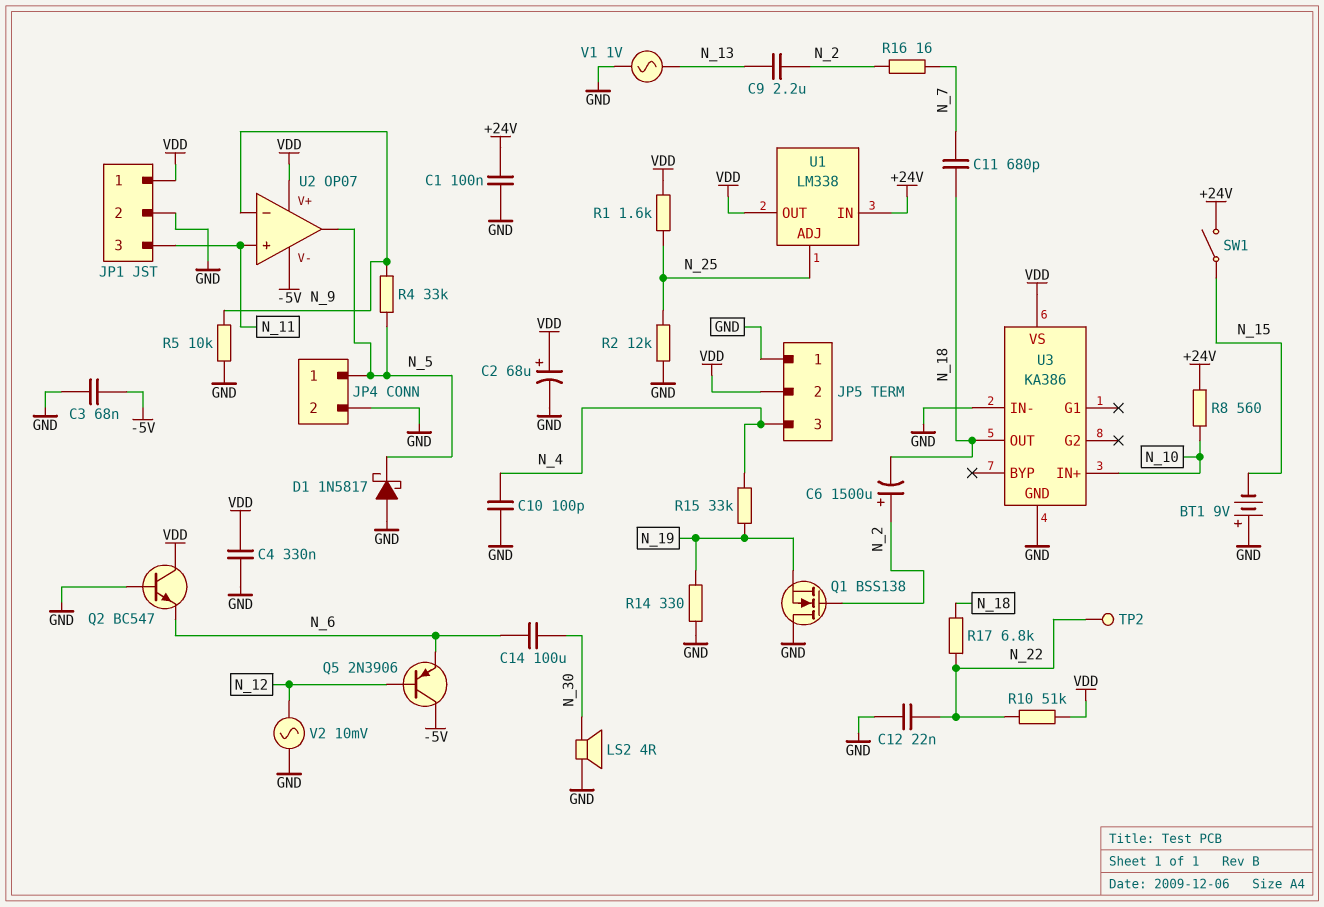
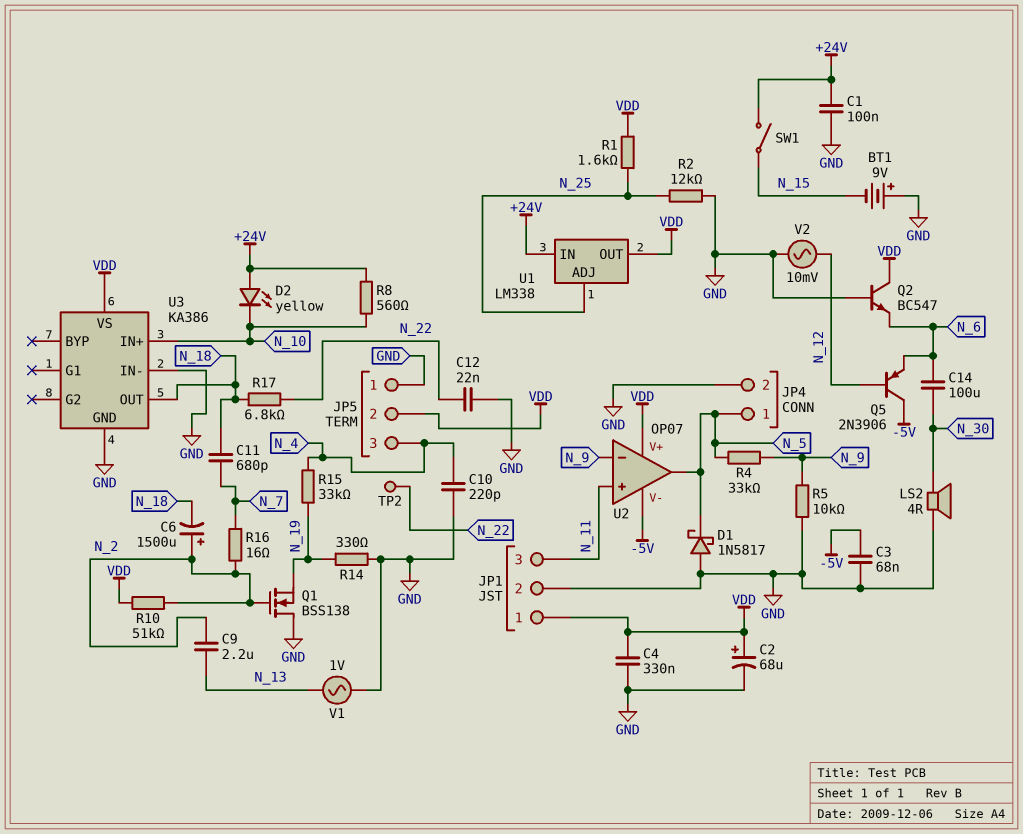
C10: 100pF (GND, N_4) -> 220pF (GND, N_4)
D2: none -> LED yellow (A +24V, K N_10)
R10: 51k (N_22, VDD) -> 51k (N_2, VDD)

